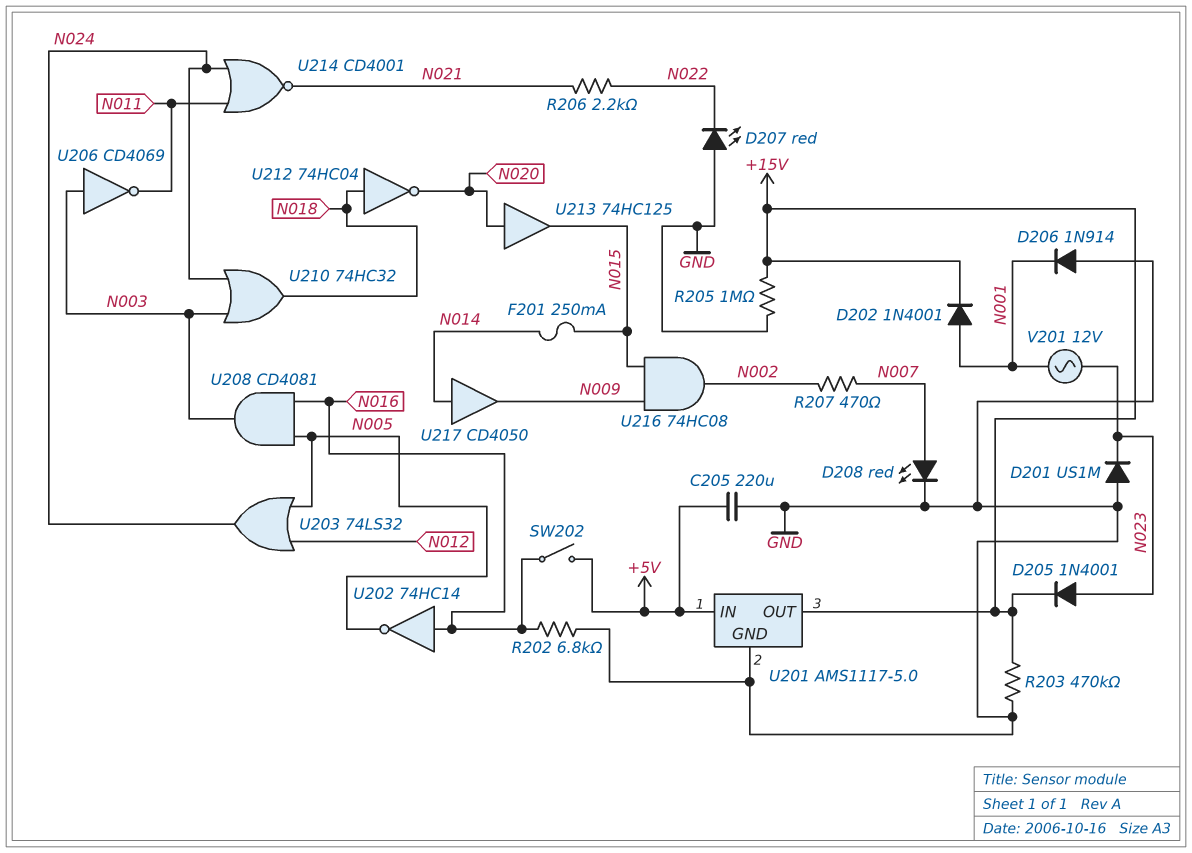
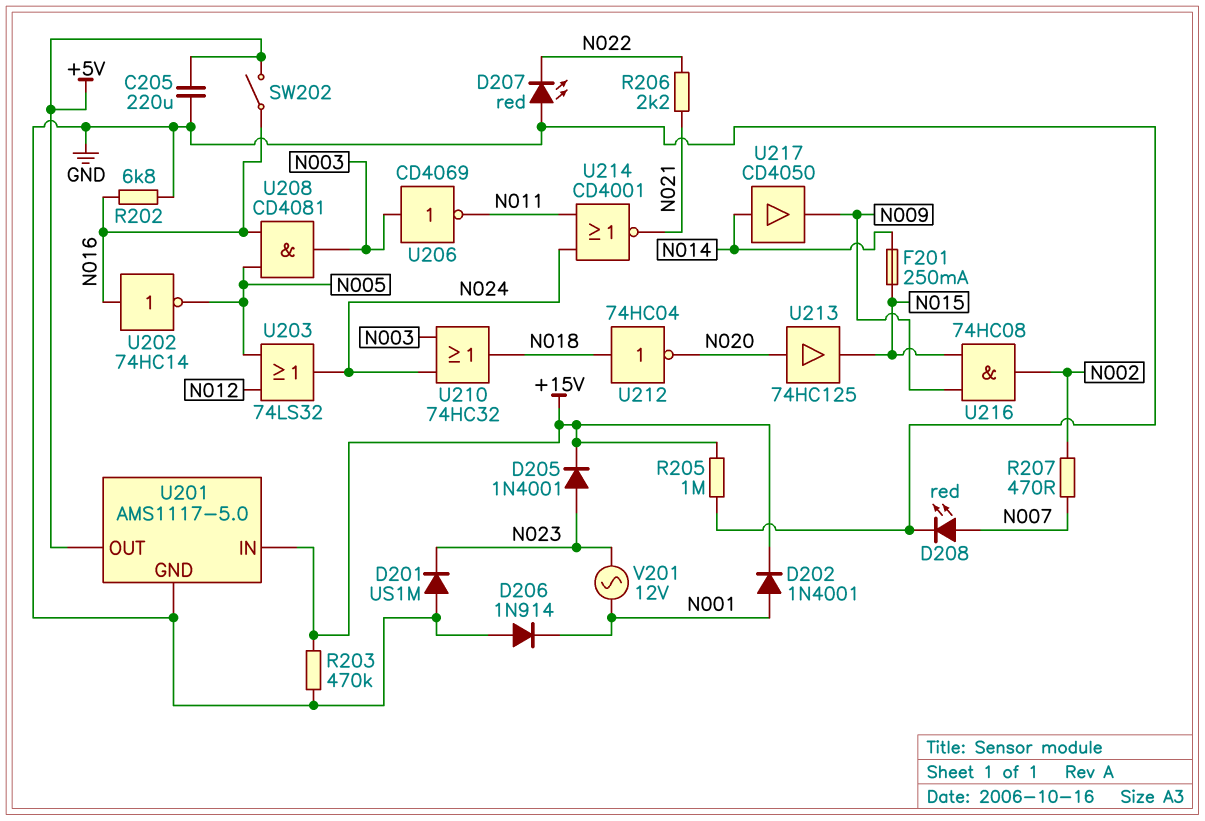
U201 pin IN: +5V -> +15V
U201 pin OUT: +15V -> +5V

